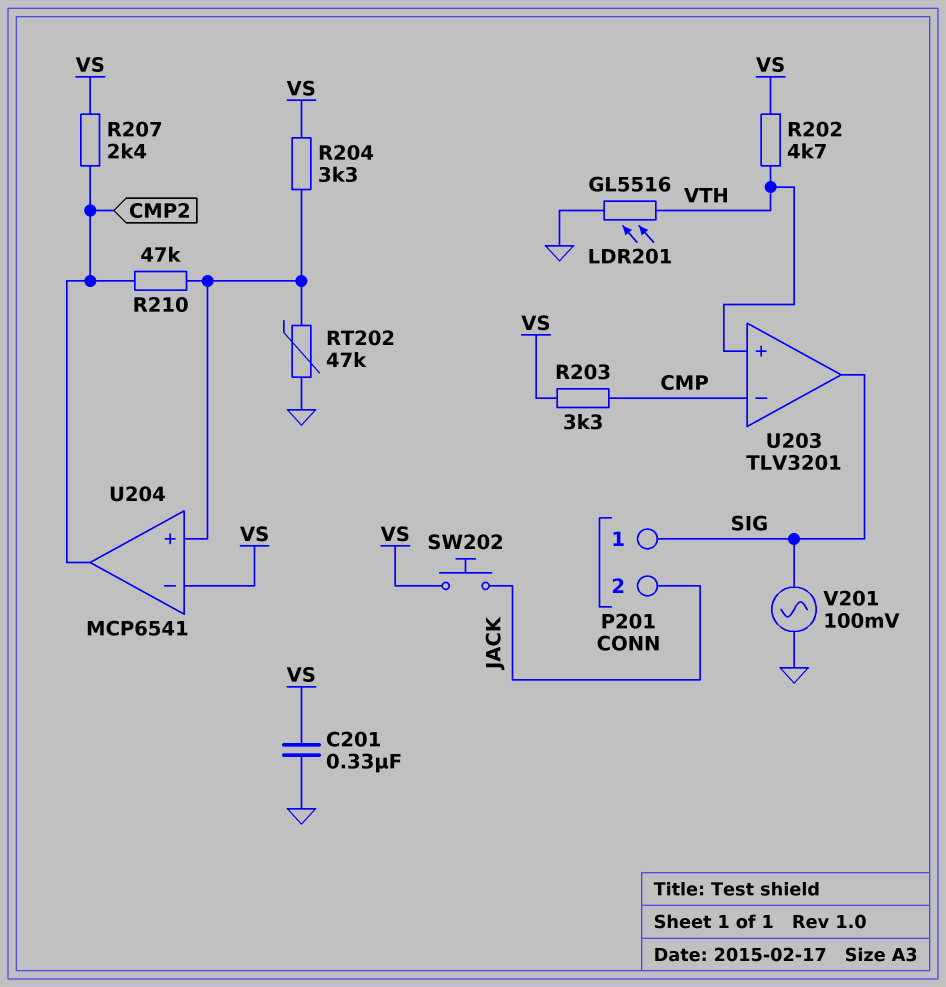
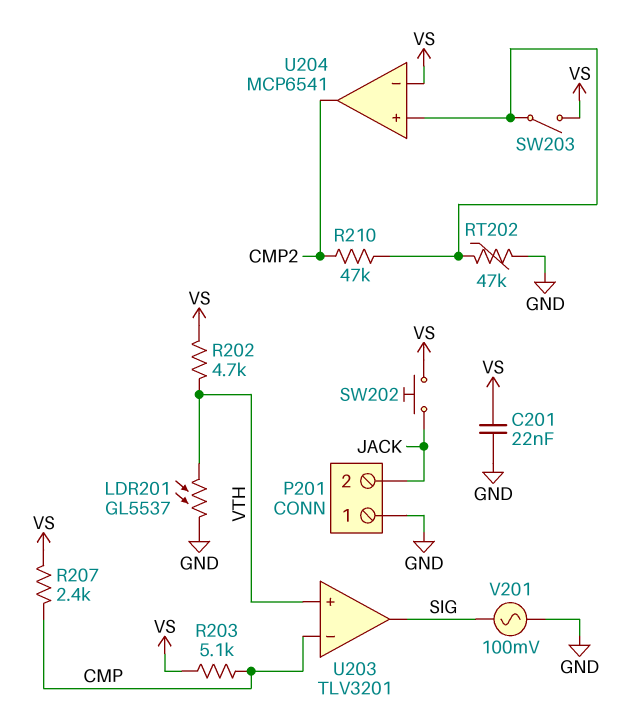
C201: 330nF (GND, VS) -> 22nF (GND, VS)
LDR201: GL5516 (GND, VTH) -> GL5537 (GND, VTH)
P201 pin 1: SIG -> GND
R203: 3.3k (CMP, VS) -> 5.1k (CMP, VS)
R204: 3.3k (U204/in+, VS) -> none
R207: 2.4k (CMP2, VS) -> 2.4k (CMP, VS)
SW203: none -> switch (U204/in+, VS)

